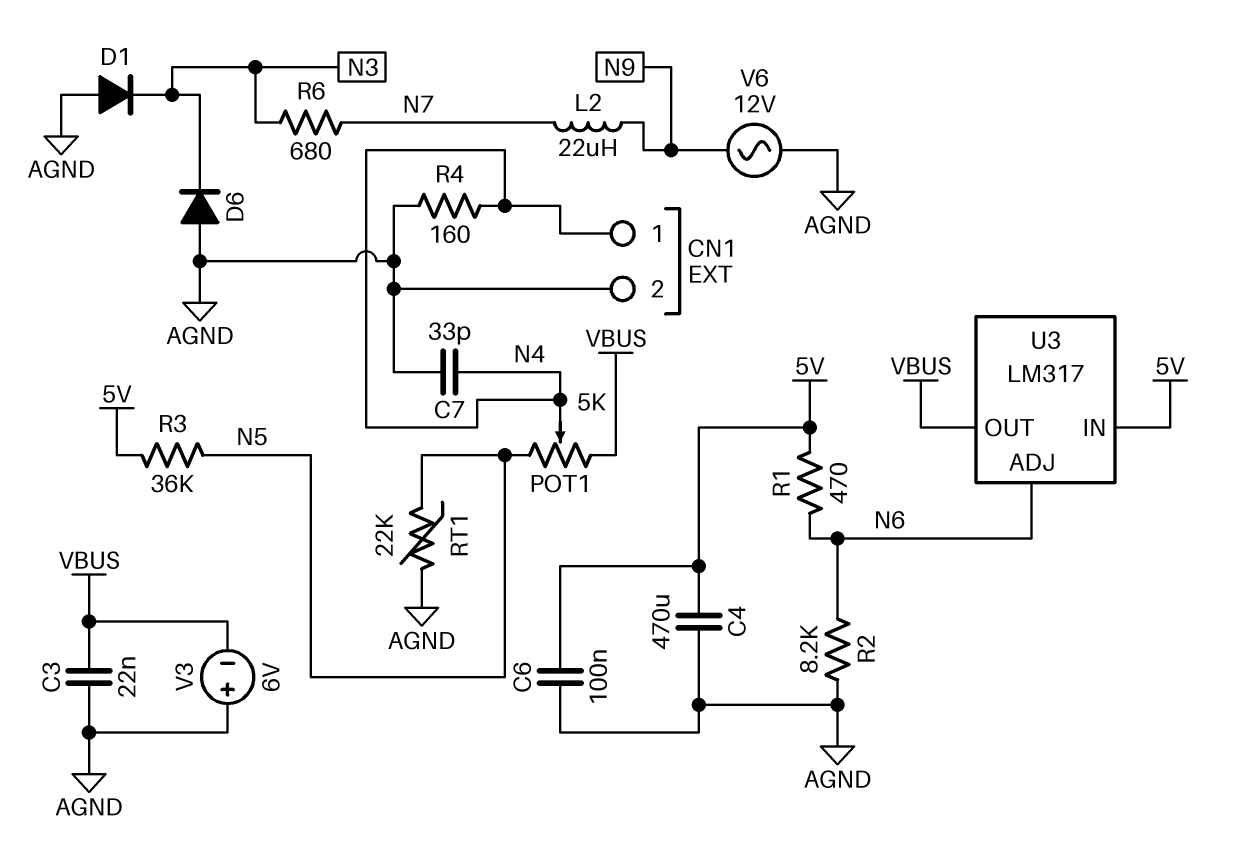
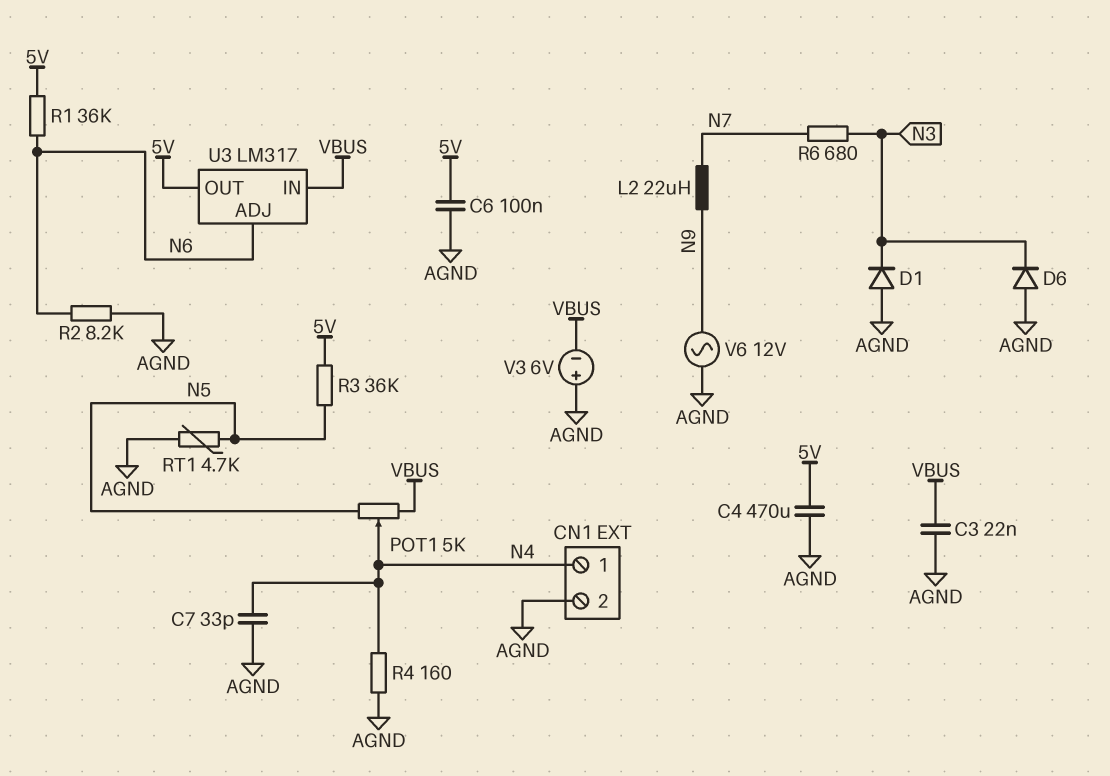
R1: 470 (5V, N6) -> 36k (5V, N6)
RT1: 22k (AGND, N5) -> 4.7k (AGND, N5)
U3 pin IN: 5V -> VBUS
U3 pin OUT: VBUS -> 5V

